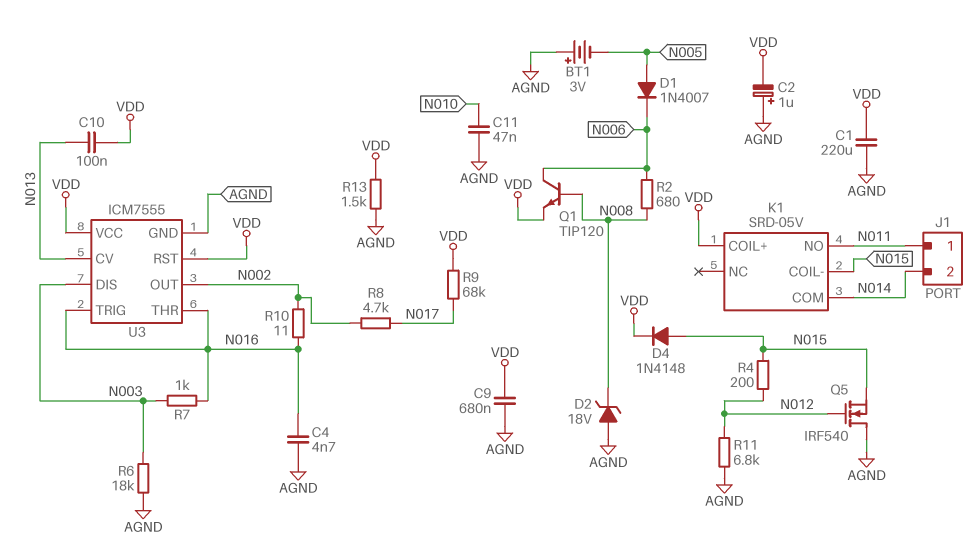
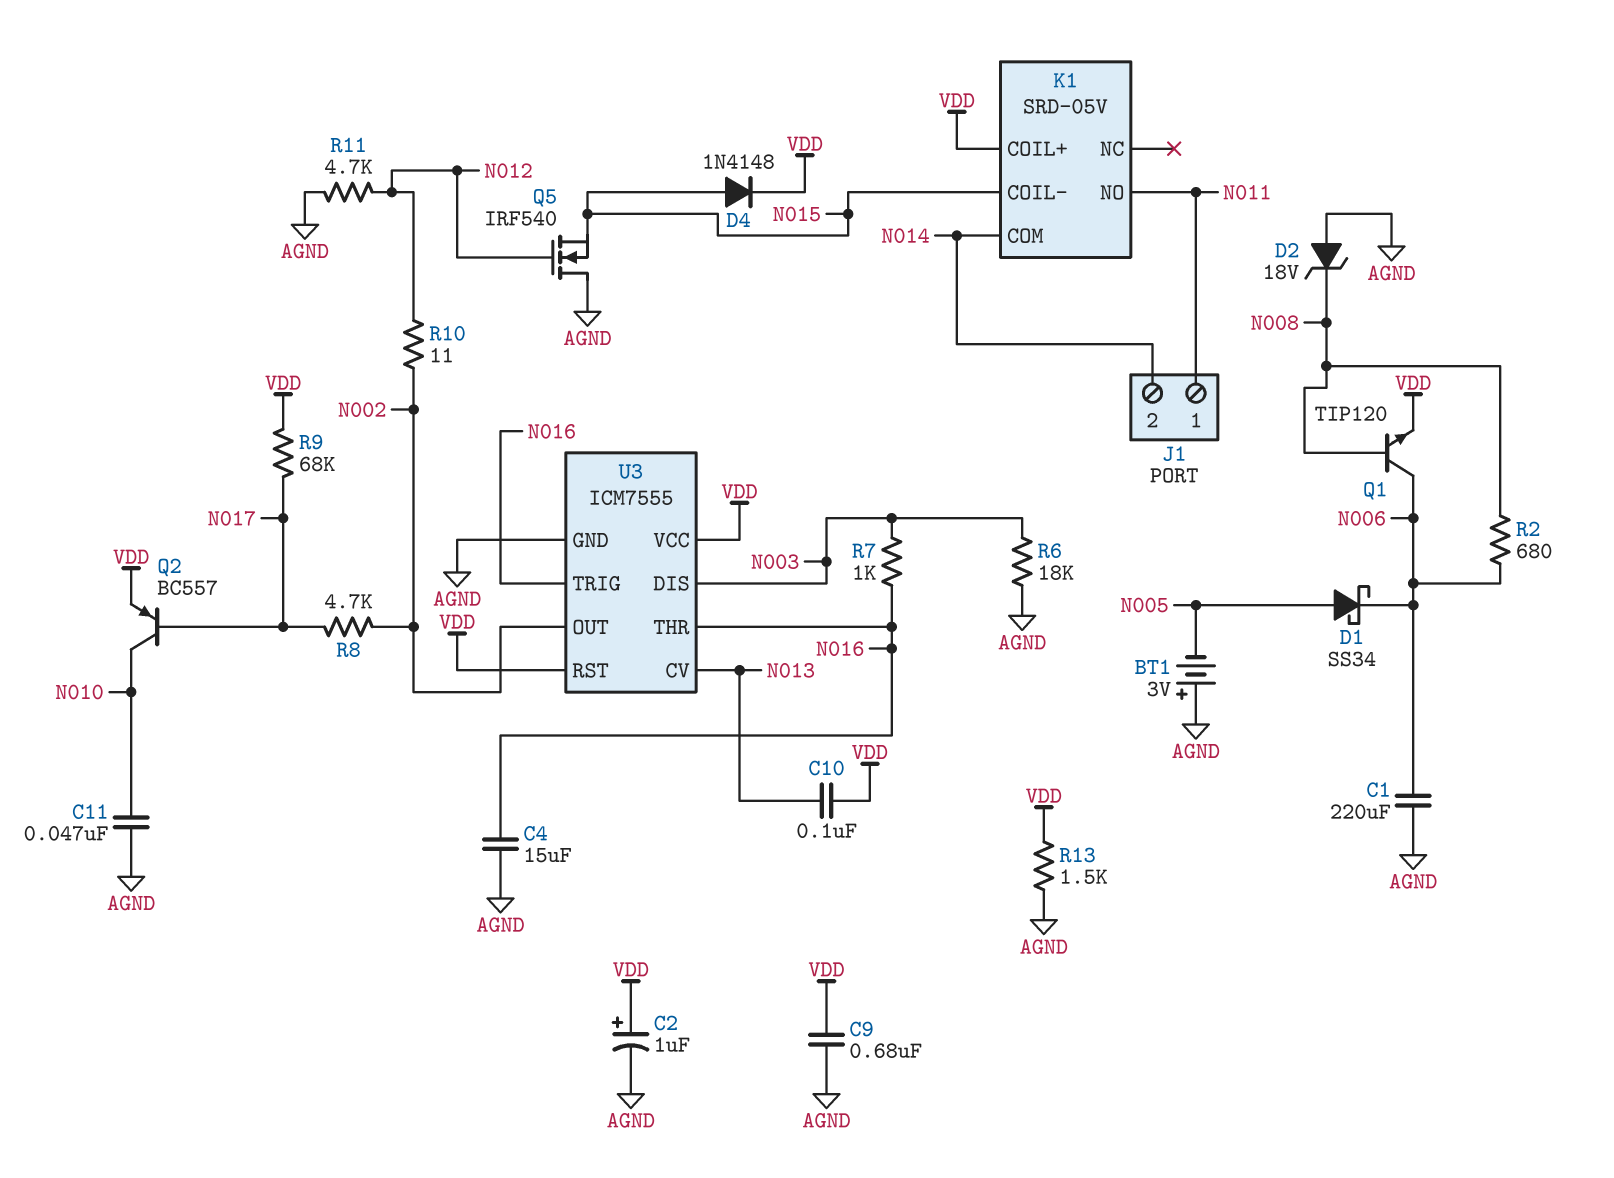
C1: 220uF (AGND, VDD) -> 220uF (AGND, N006)
C2: 1uF (plus AGND, minus VDD) -> 1uF (plus VDD, minus AGND)
C4: 4.7nF (AGND, N016) -> 15uF (AGND, N016)
D1: diode 1N4007 (A N005, K N006) -> schottky SS34 (A N005, K N006)
Q2: none -> PNP BC557 (B N017, C N010, E VDD)
R4: 200 (N012, N015) -> none
R10: 11 (N002, N016) -> 11 (N002, N012)
R11: 6.8k (AGND, N012) -> 4.7k (AGND, N012)

